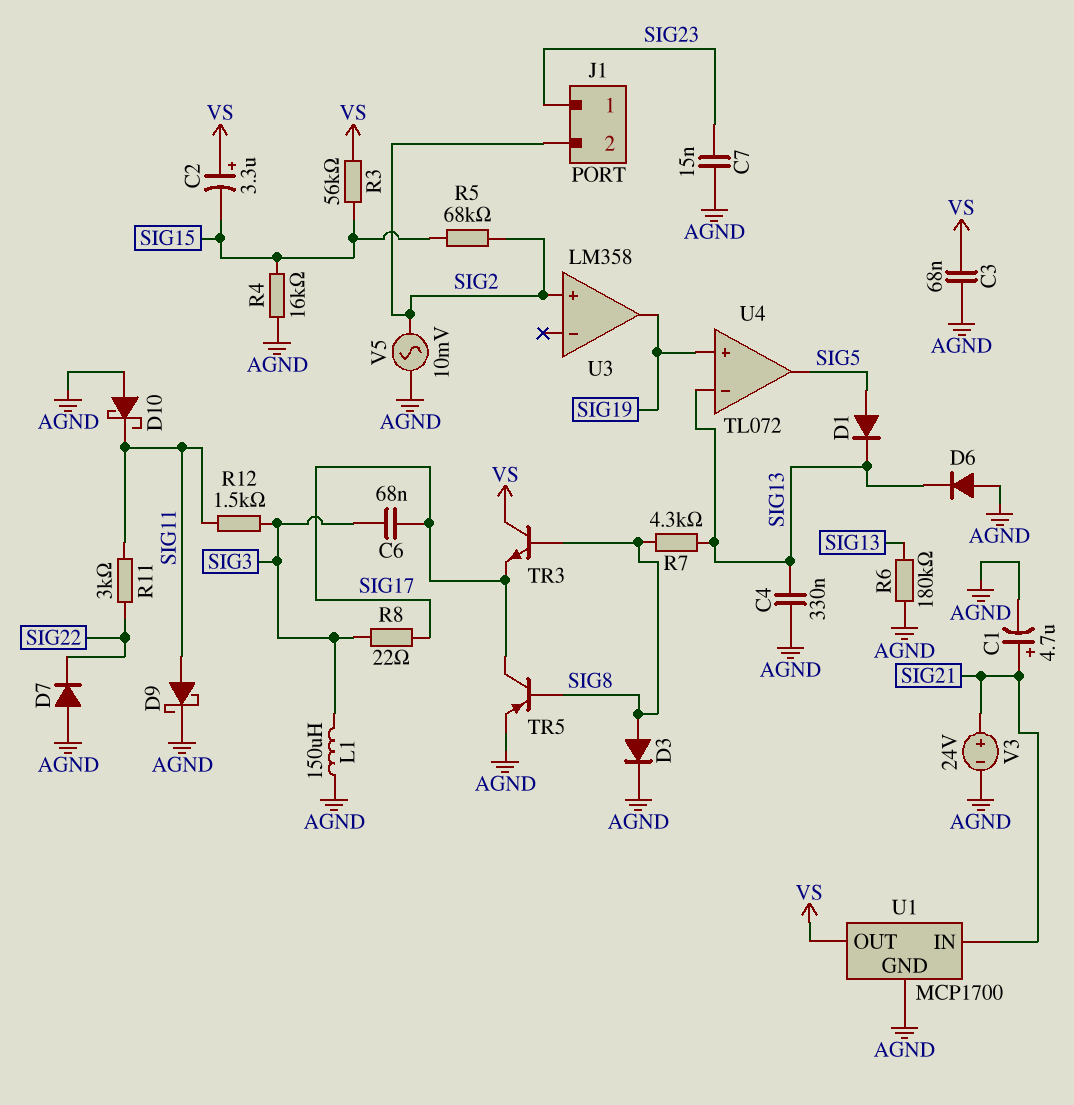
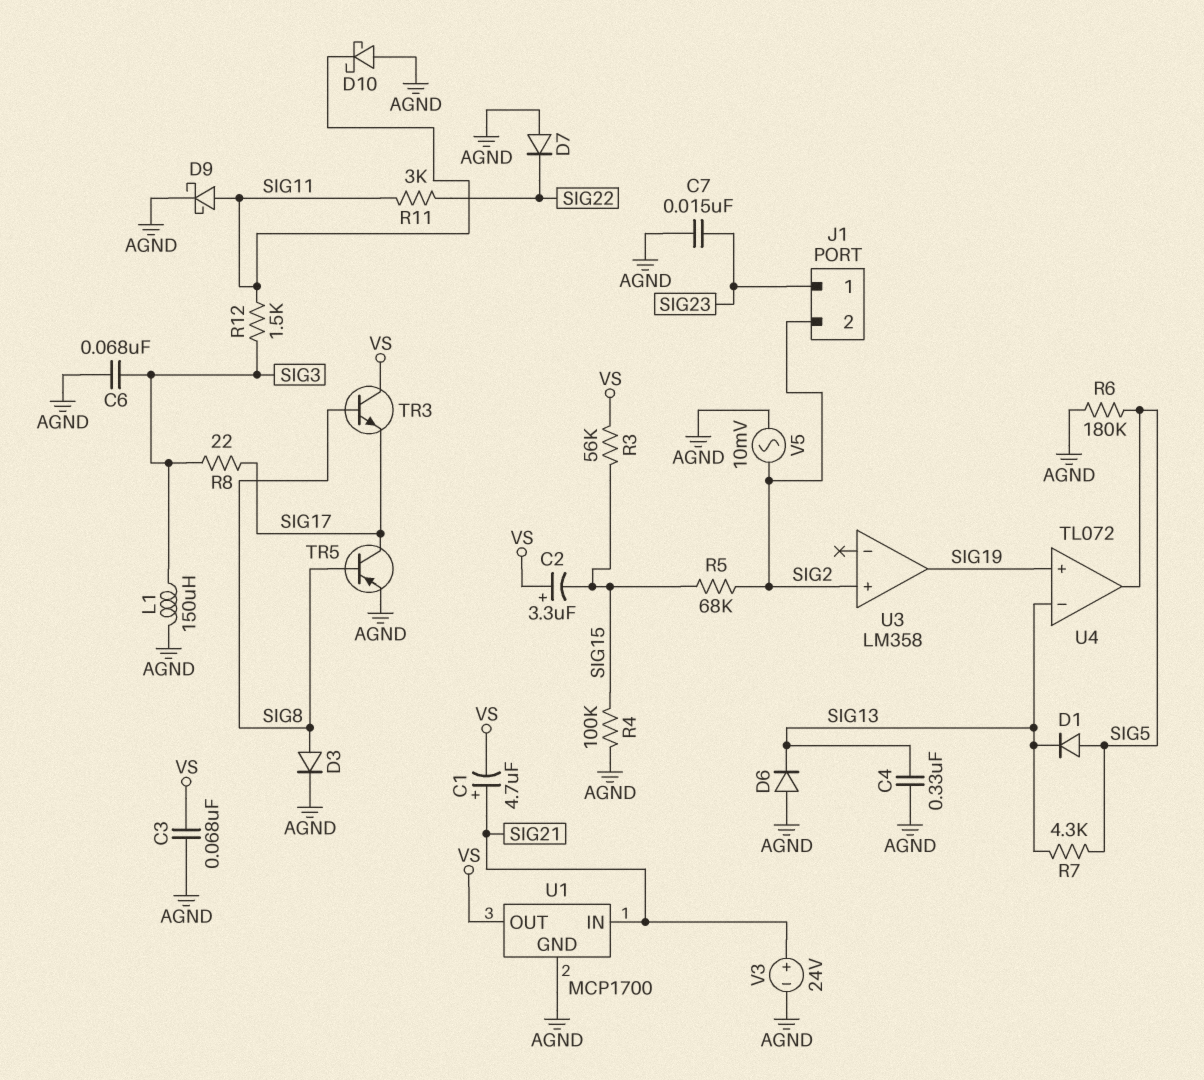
C1: 4.7uF (plus SIG21, minus AGND) -> 4.7uF (plus SIG21, minus VS)
C6: 68nF (SIG3, SIG17) -> 68nF (AGND, SIG3)
R4: 16k (AGND, SIG15) -> 100k (AGND, SIG15)
R6: 180k (AGND, SIG13) -> 180k (AGND, SIG5)
R7: 4.3k (SIG8, SIG13) -> 4.3k (SIG5, SIG13)

